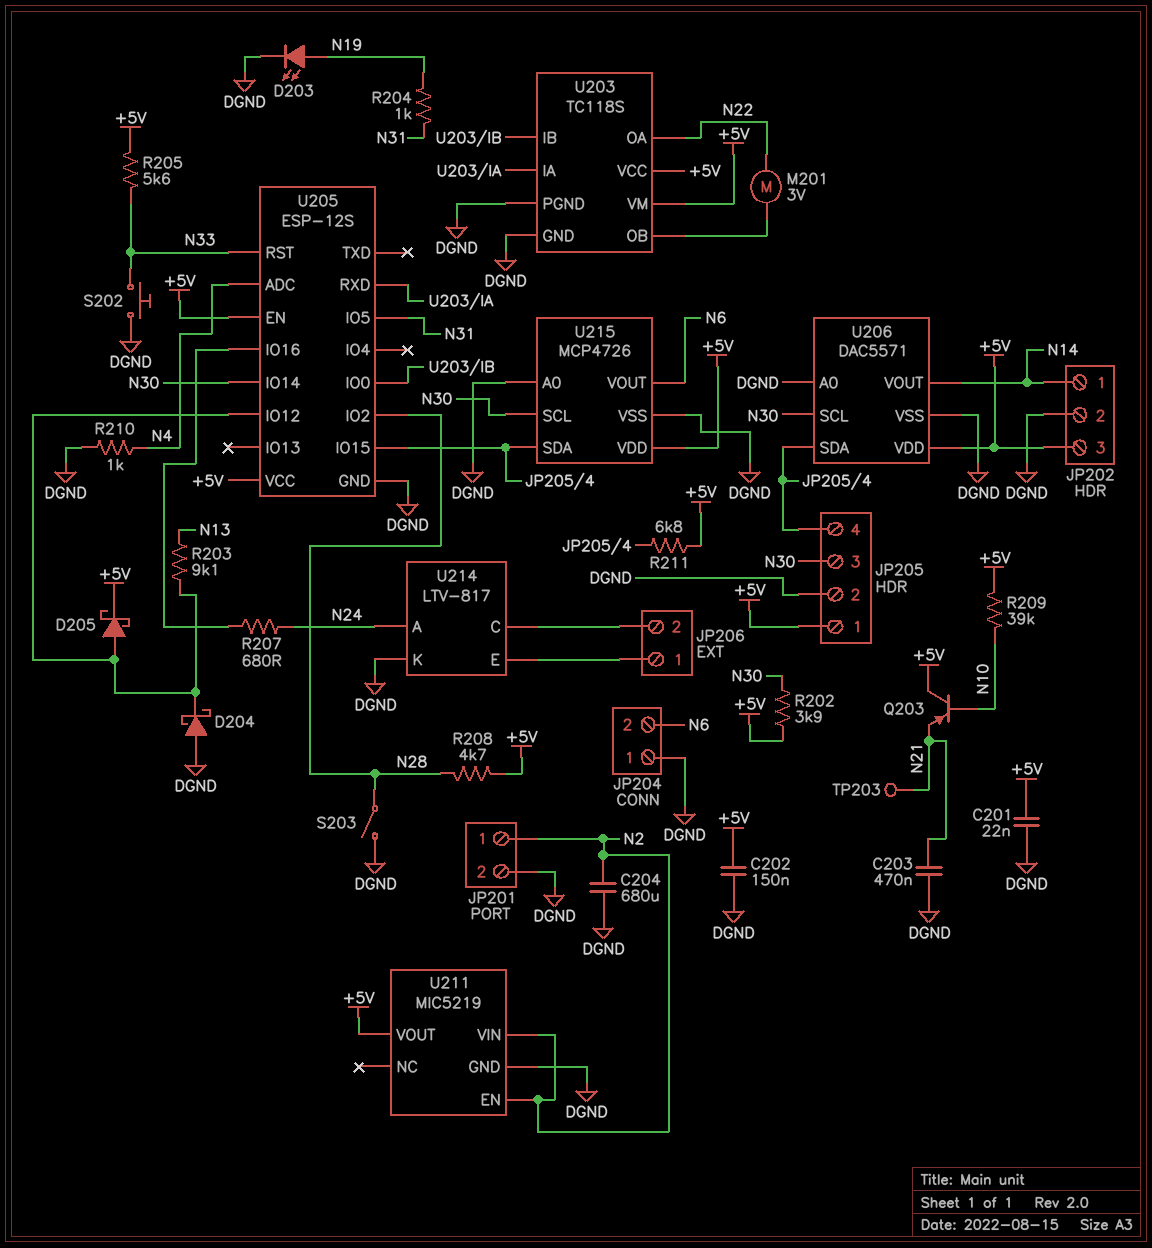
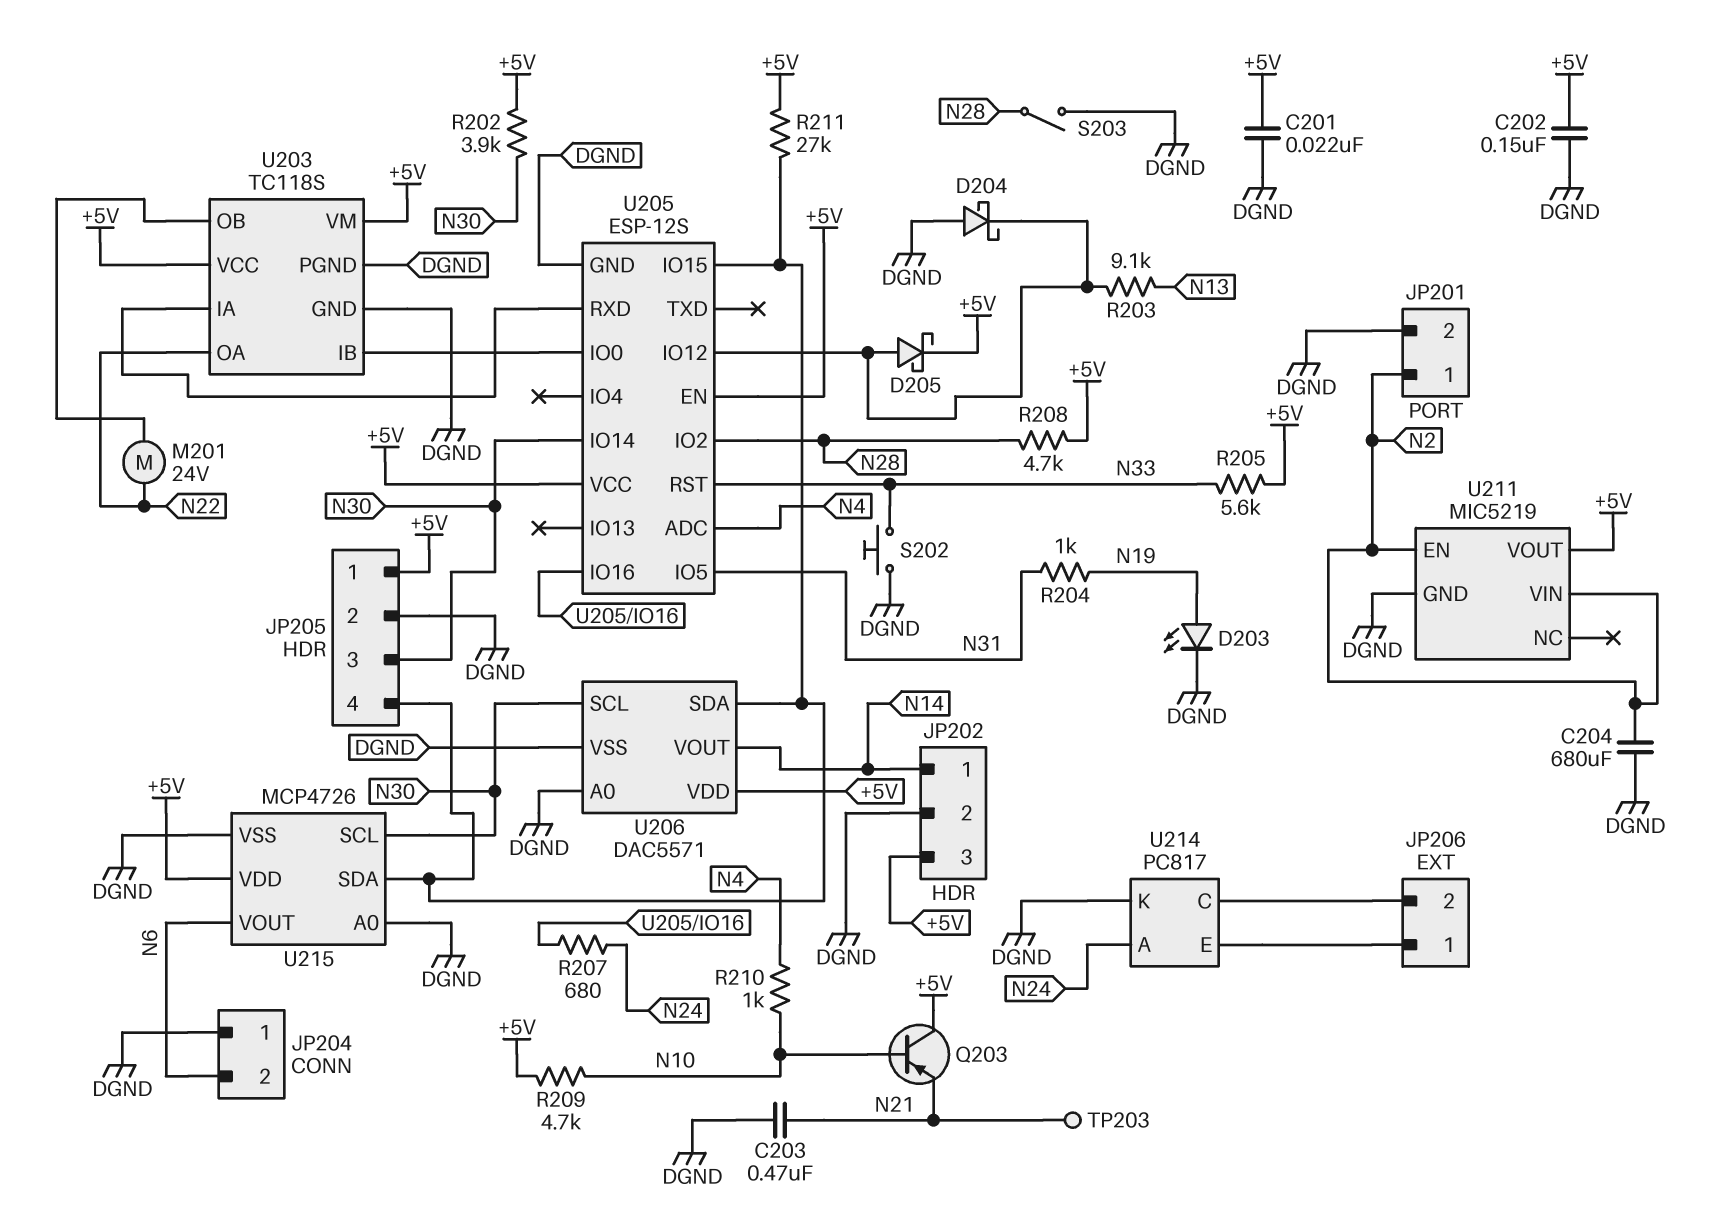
M201: motor 3V (N22, U203/OB) -> motor 24V (N22, U203/OB)
R209: 39k (+5V, N10) -> 4.7k (+5V, N10)
R210: 1k (DGND, N4) -> 1k (N4, N10)
R211: 6.8k (+5V, JP205/4) -> 27k (+5V, JP205/4)
U214: LTV-817 -> PC817

